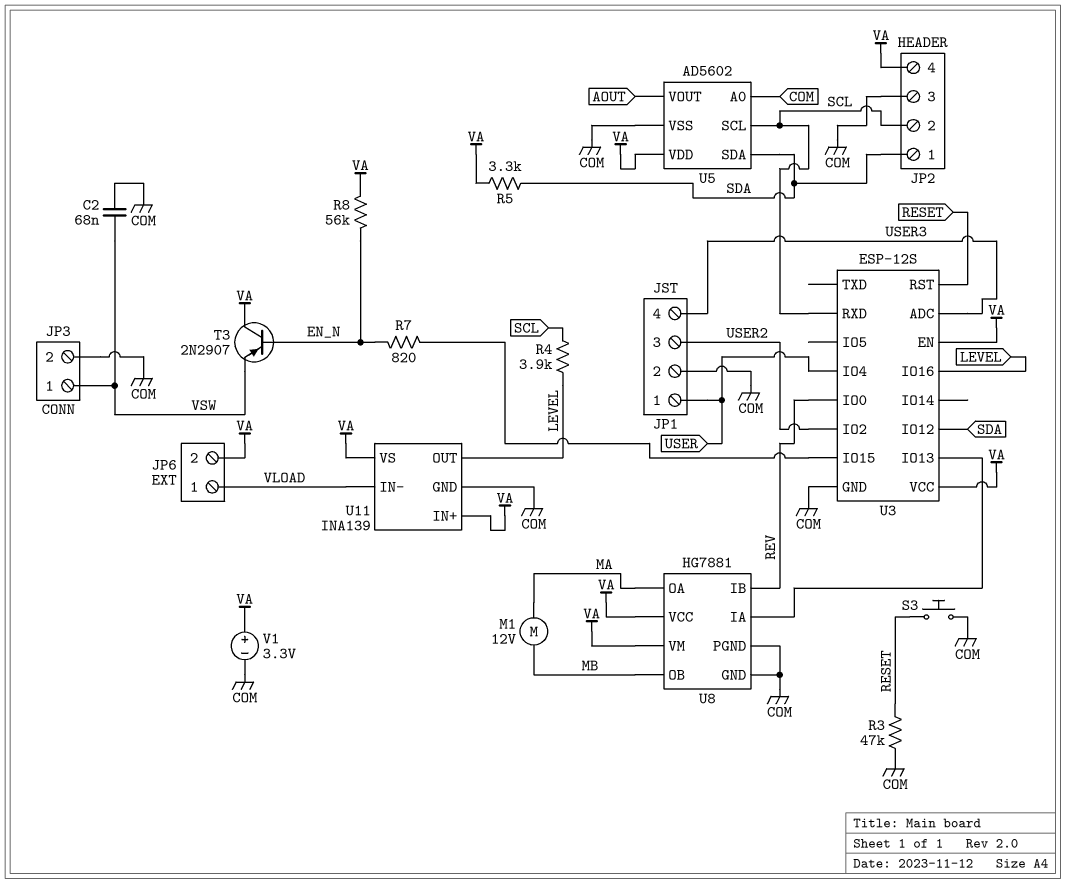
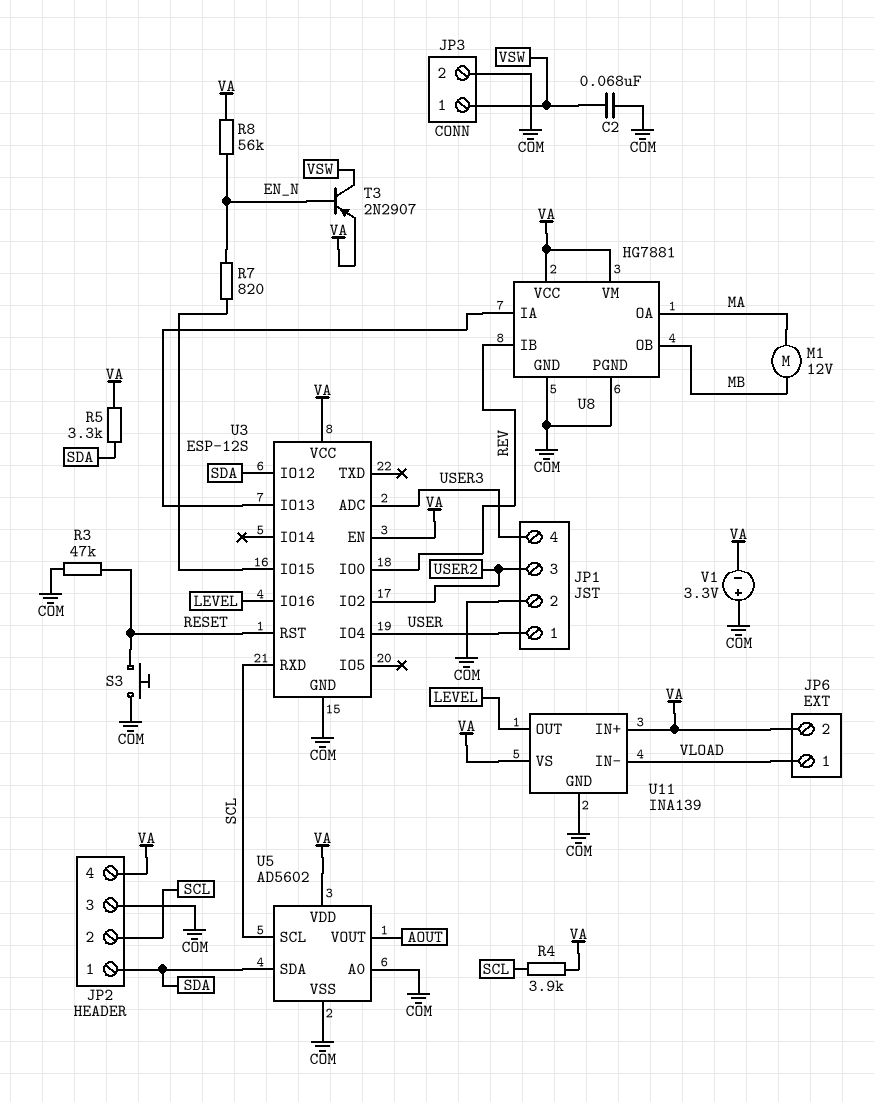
R4: 3.9k (LEVEL, SCL) -> 3.9k (SCL, VA)
T3: PNP 2N2907 (B EN_N, C VA, E VSW) -> PNP 2N2907 (B EN_N, C VSW, E VA)
V1: 3.3V (plus VA, minus COM) -> 3.3V (plus COM, minus VA)

